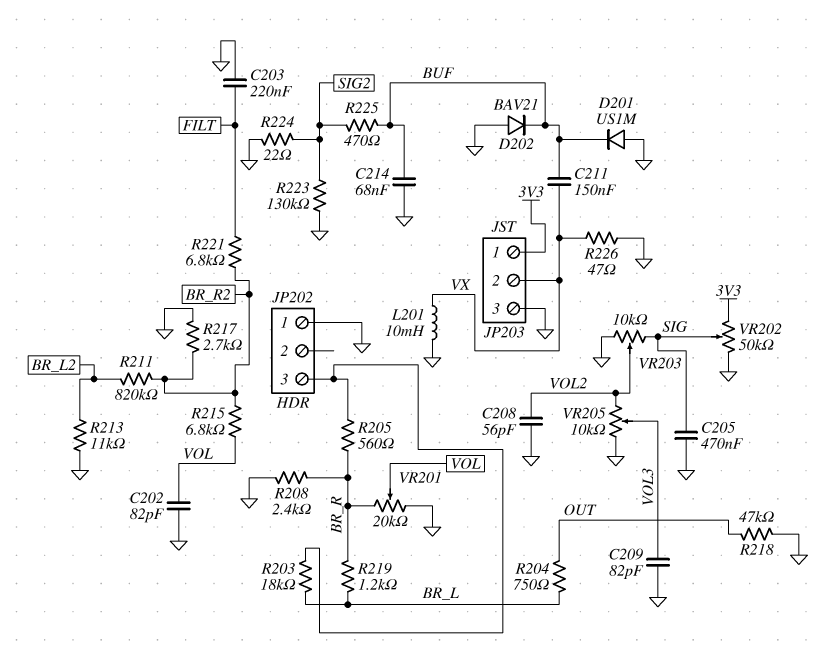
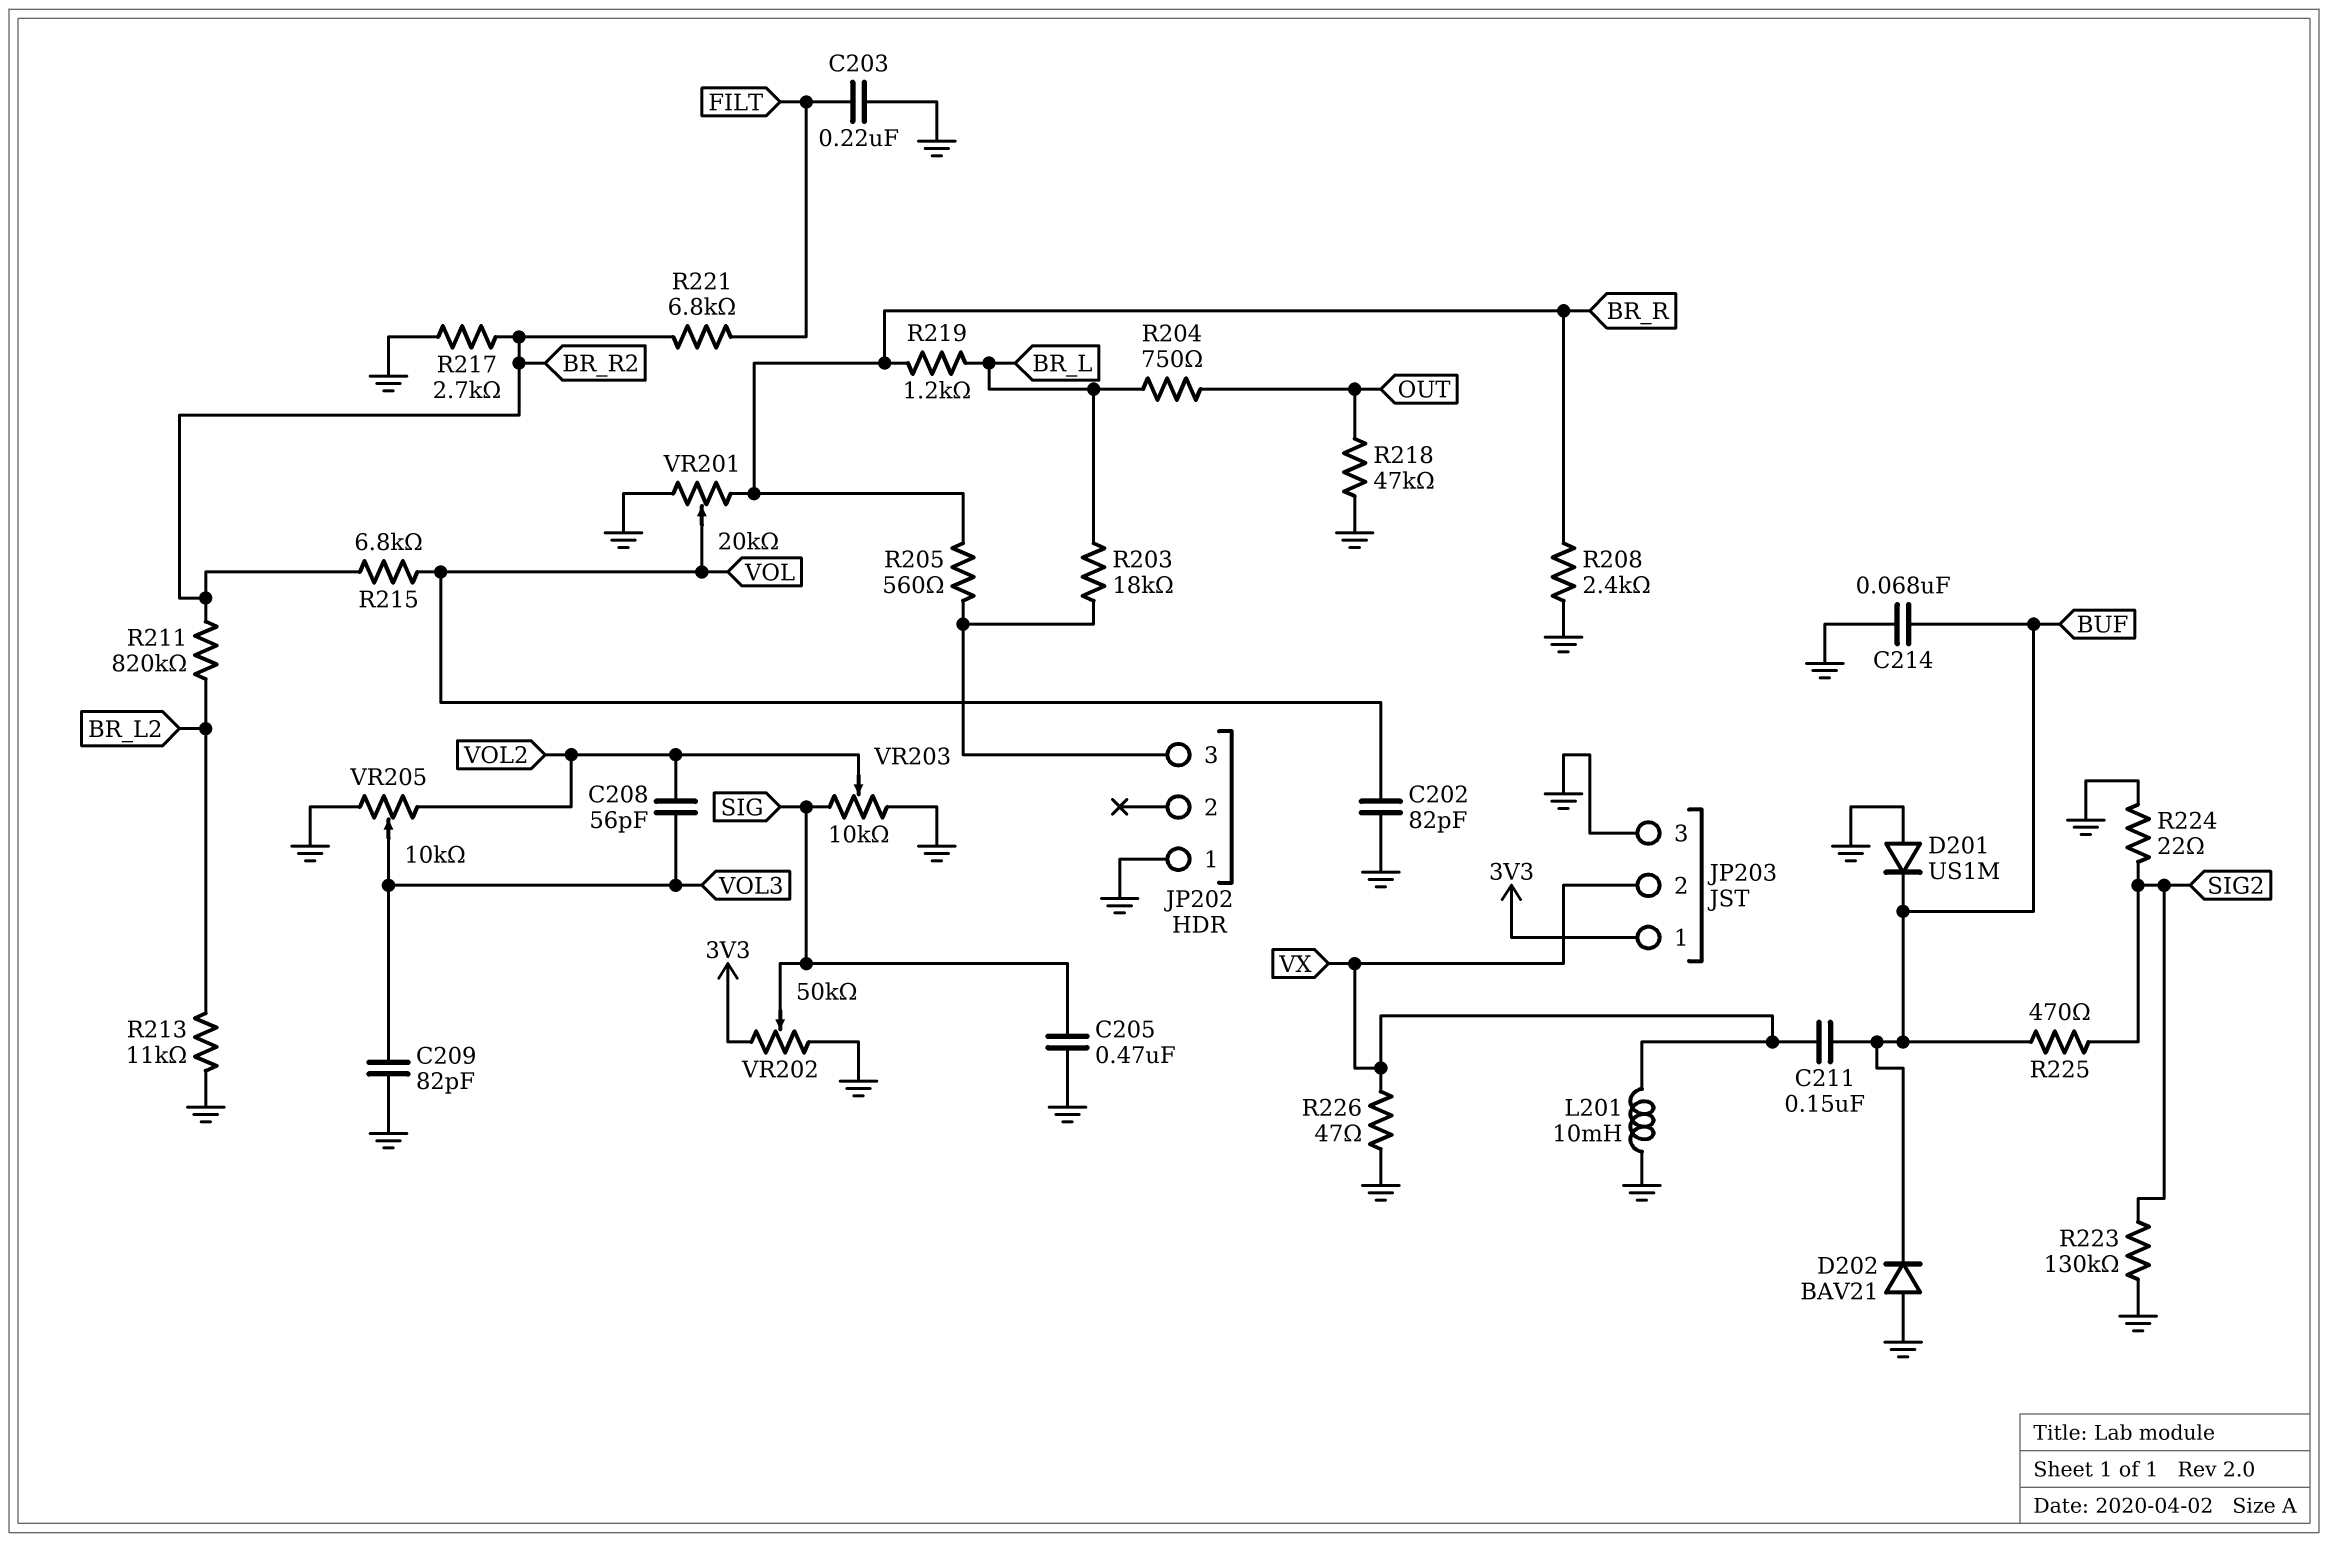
C208: 56pF (GND, VOL2) -> 56pF (VOL2, VOL3)

